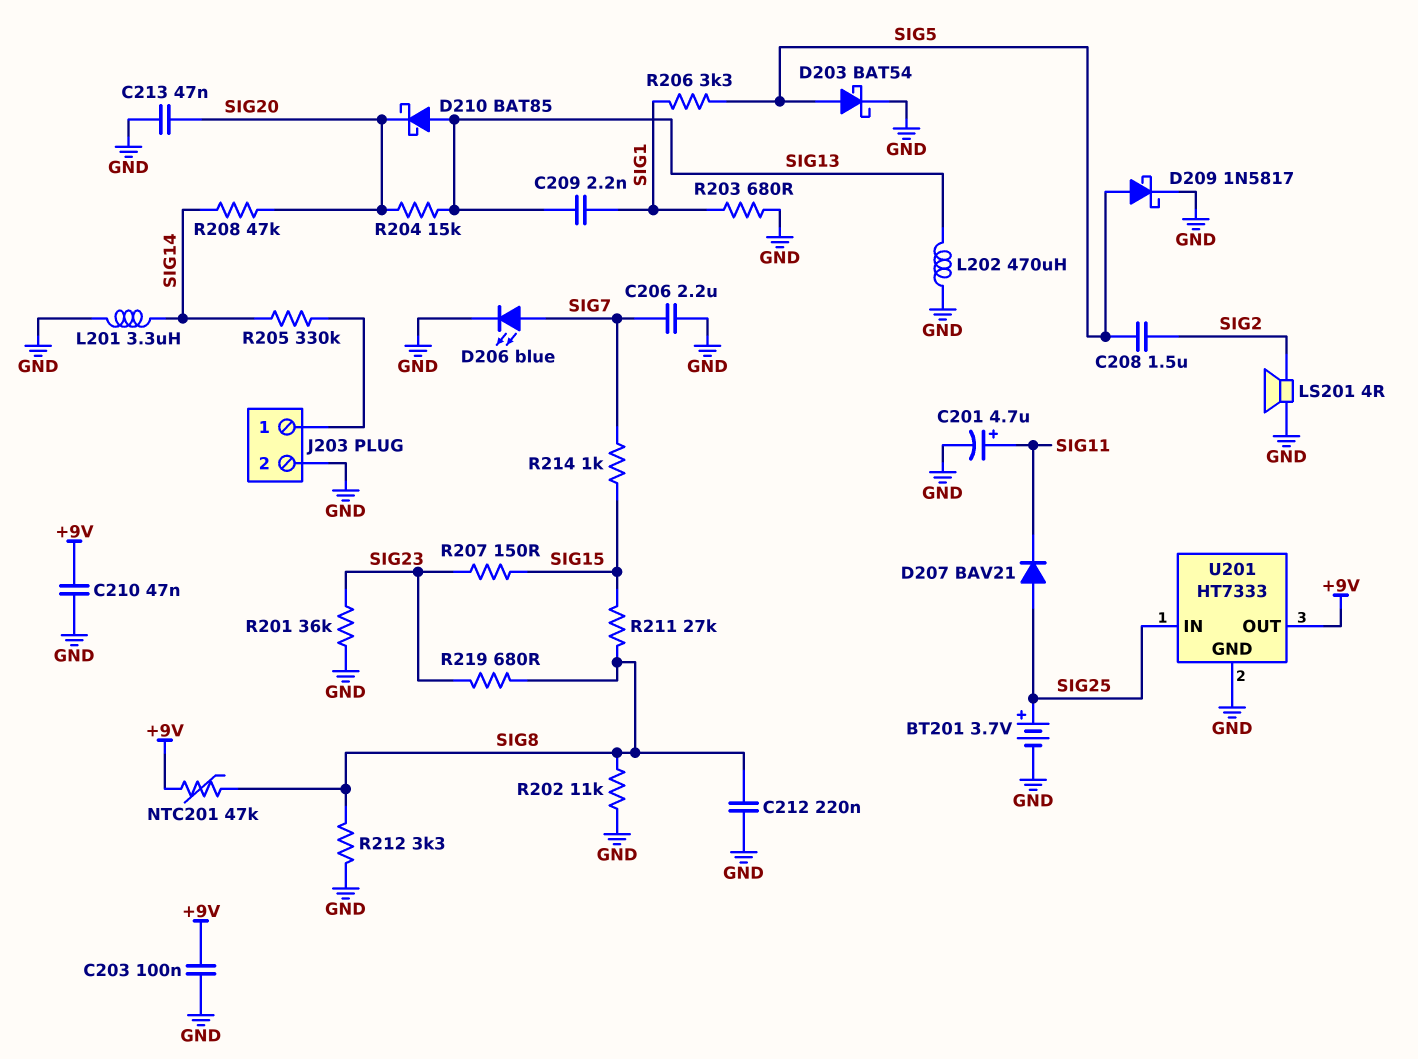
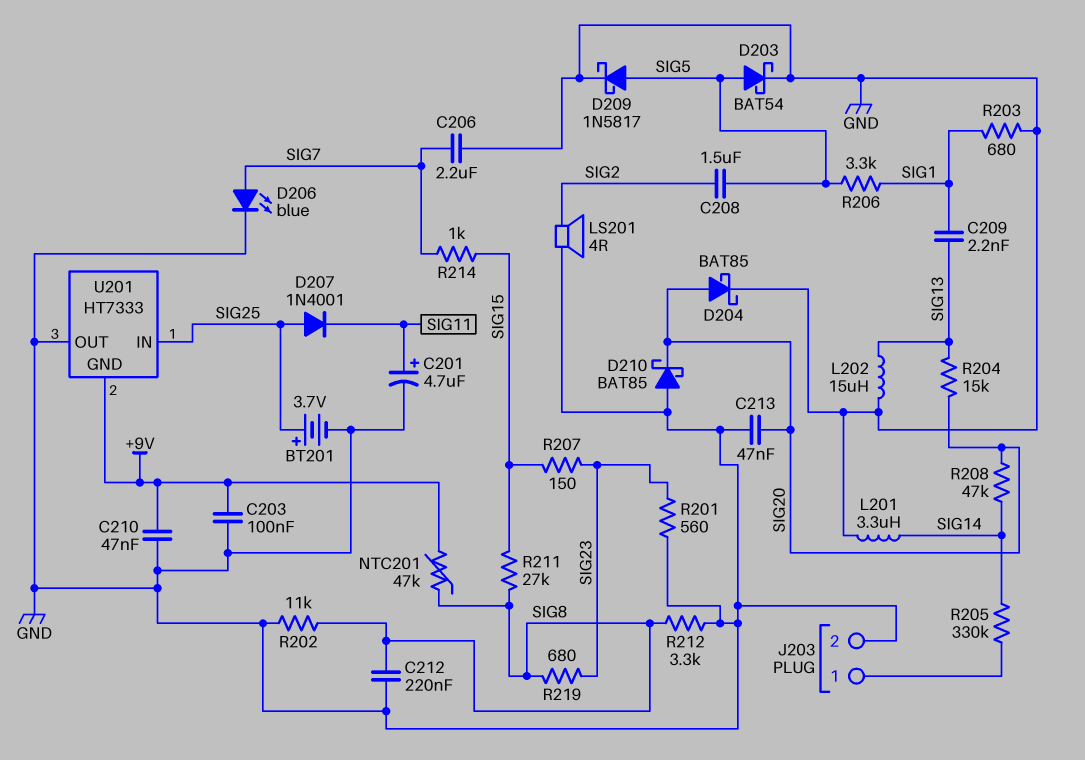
D204: none -> schottky BAT85 (A SIG20, K GND)
D207: diode BAV21 (A SIG25, K SIG11) -> diode 1N4001 (A SIG25, K SIG11)
D210: schottky BAT85 (A SIG13, K SIG20) -> schottky BAT85 (A GND, K SIG20)
L202: 470uH (GND, SIG13) -> 15uH (GND, SIG13)
R201: 36k (GND, SIG23) -> 560 (GND, SIG23)
U201 pin GND: GND -> +9V
U201 pin OUT: +9V -> GND

